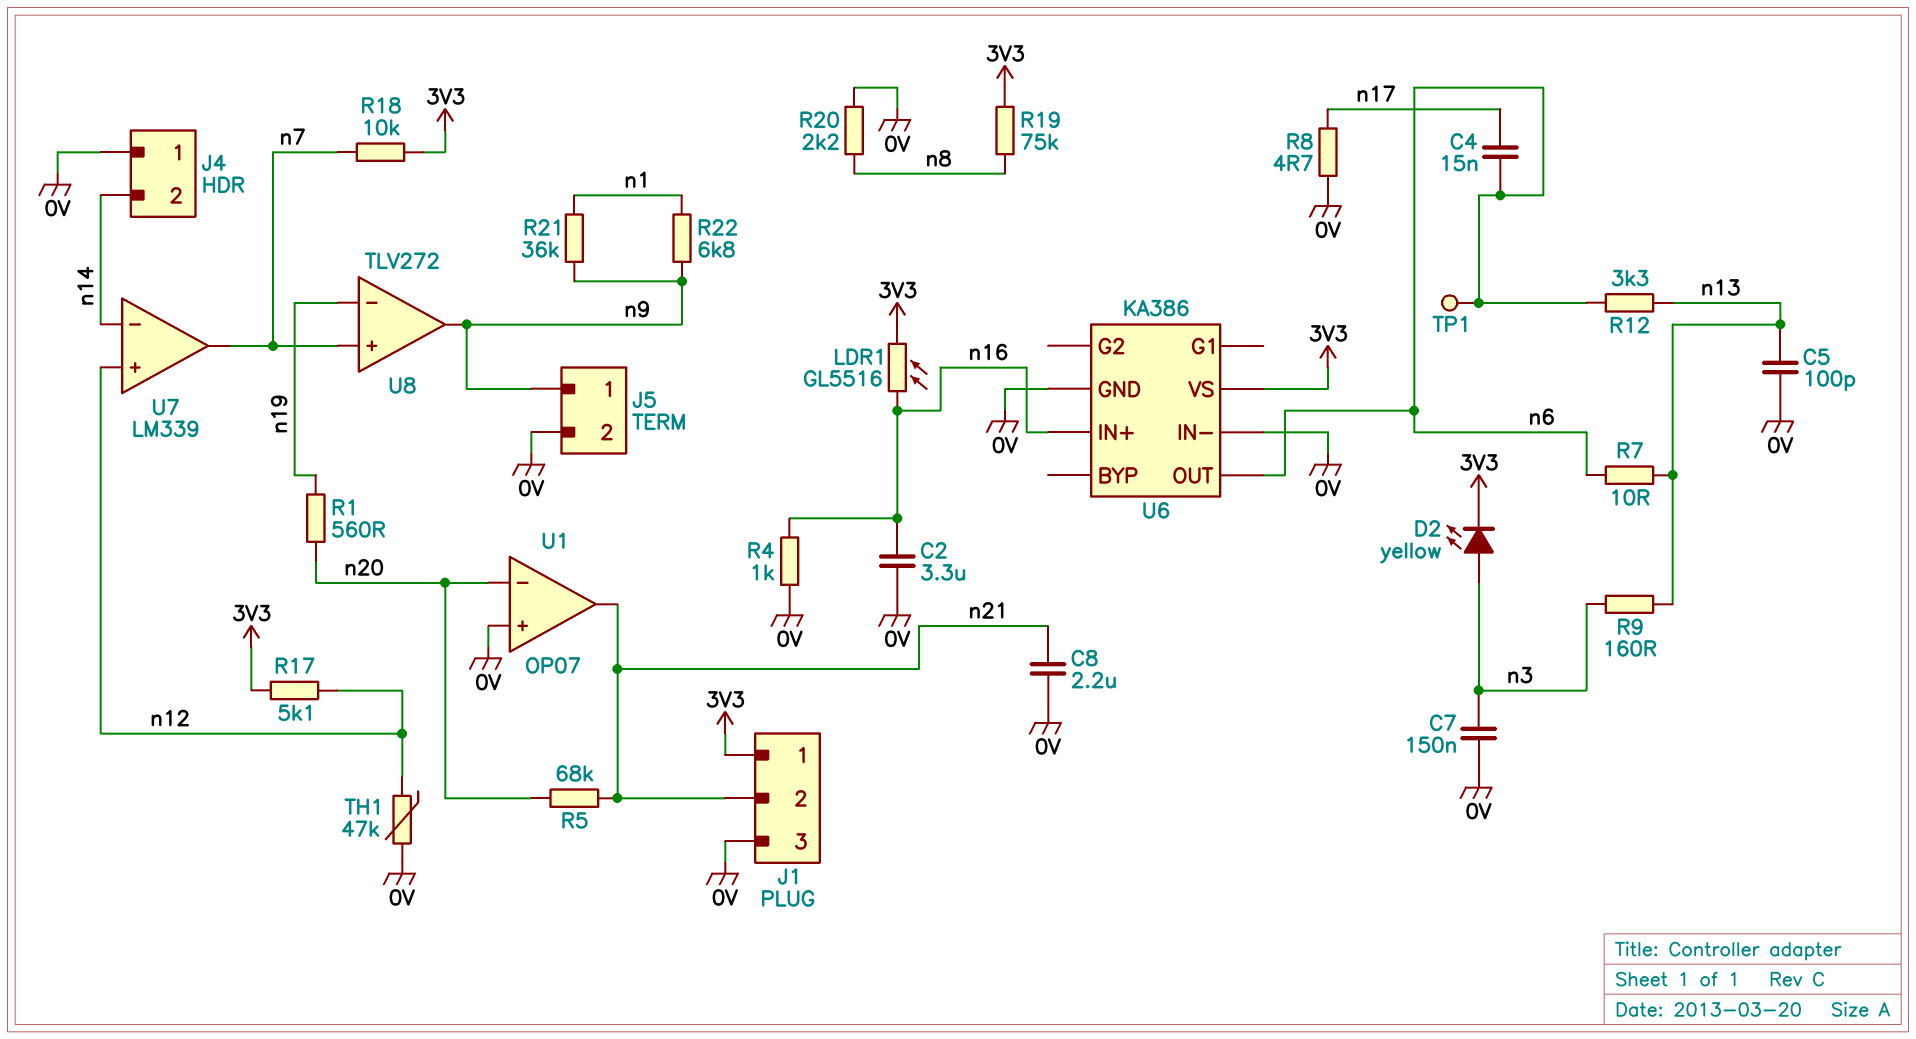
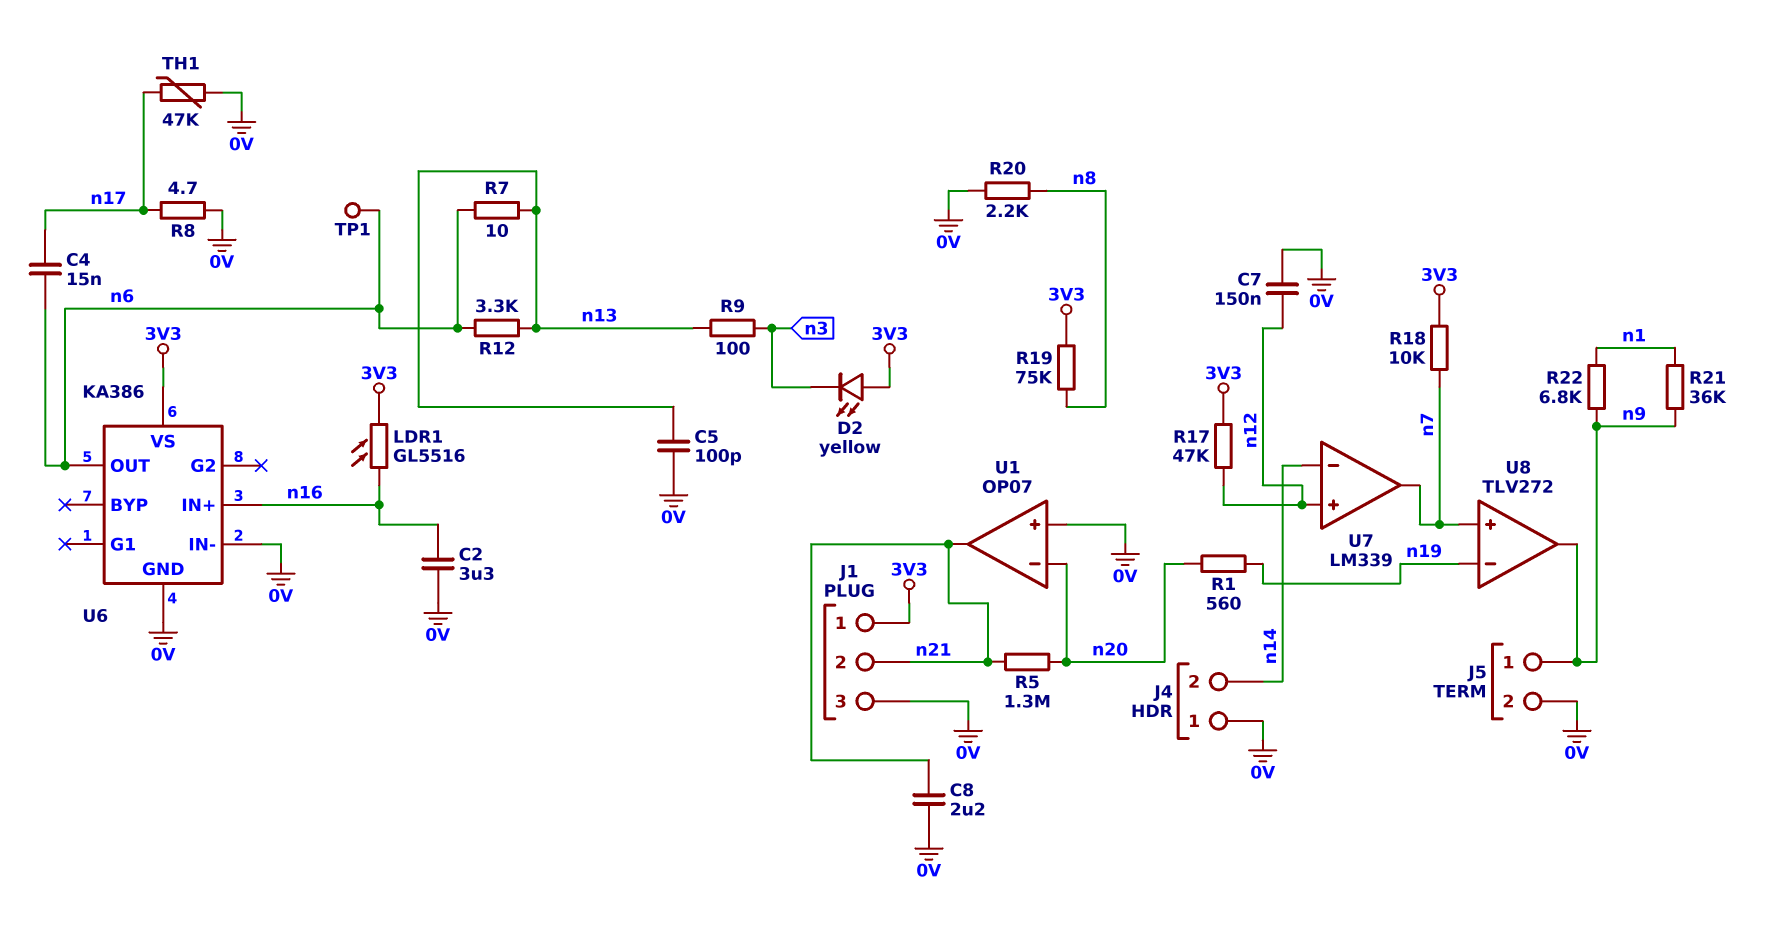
C7: 150nF (0V, n3) -> 150nF (0V, n12)
D2: LED yellow (A n3, K 3V3) -> LED yellow (A 3V3, K n3)
R4: 1k (0V, n16) -> none
R5: 68k (n20, n21) -> 1.3M (n20, n21)
R9: 160 (n3, n13) -> 100 (n3, n13)
R17: 5.1k (3V3, n12) -> 47k (3V3, n12)
TH1: 47k (0V, n12) -> 47k (0V, n17)

